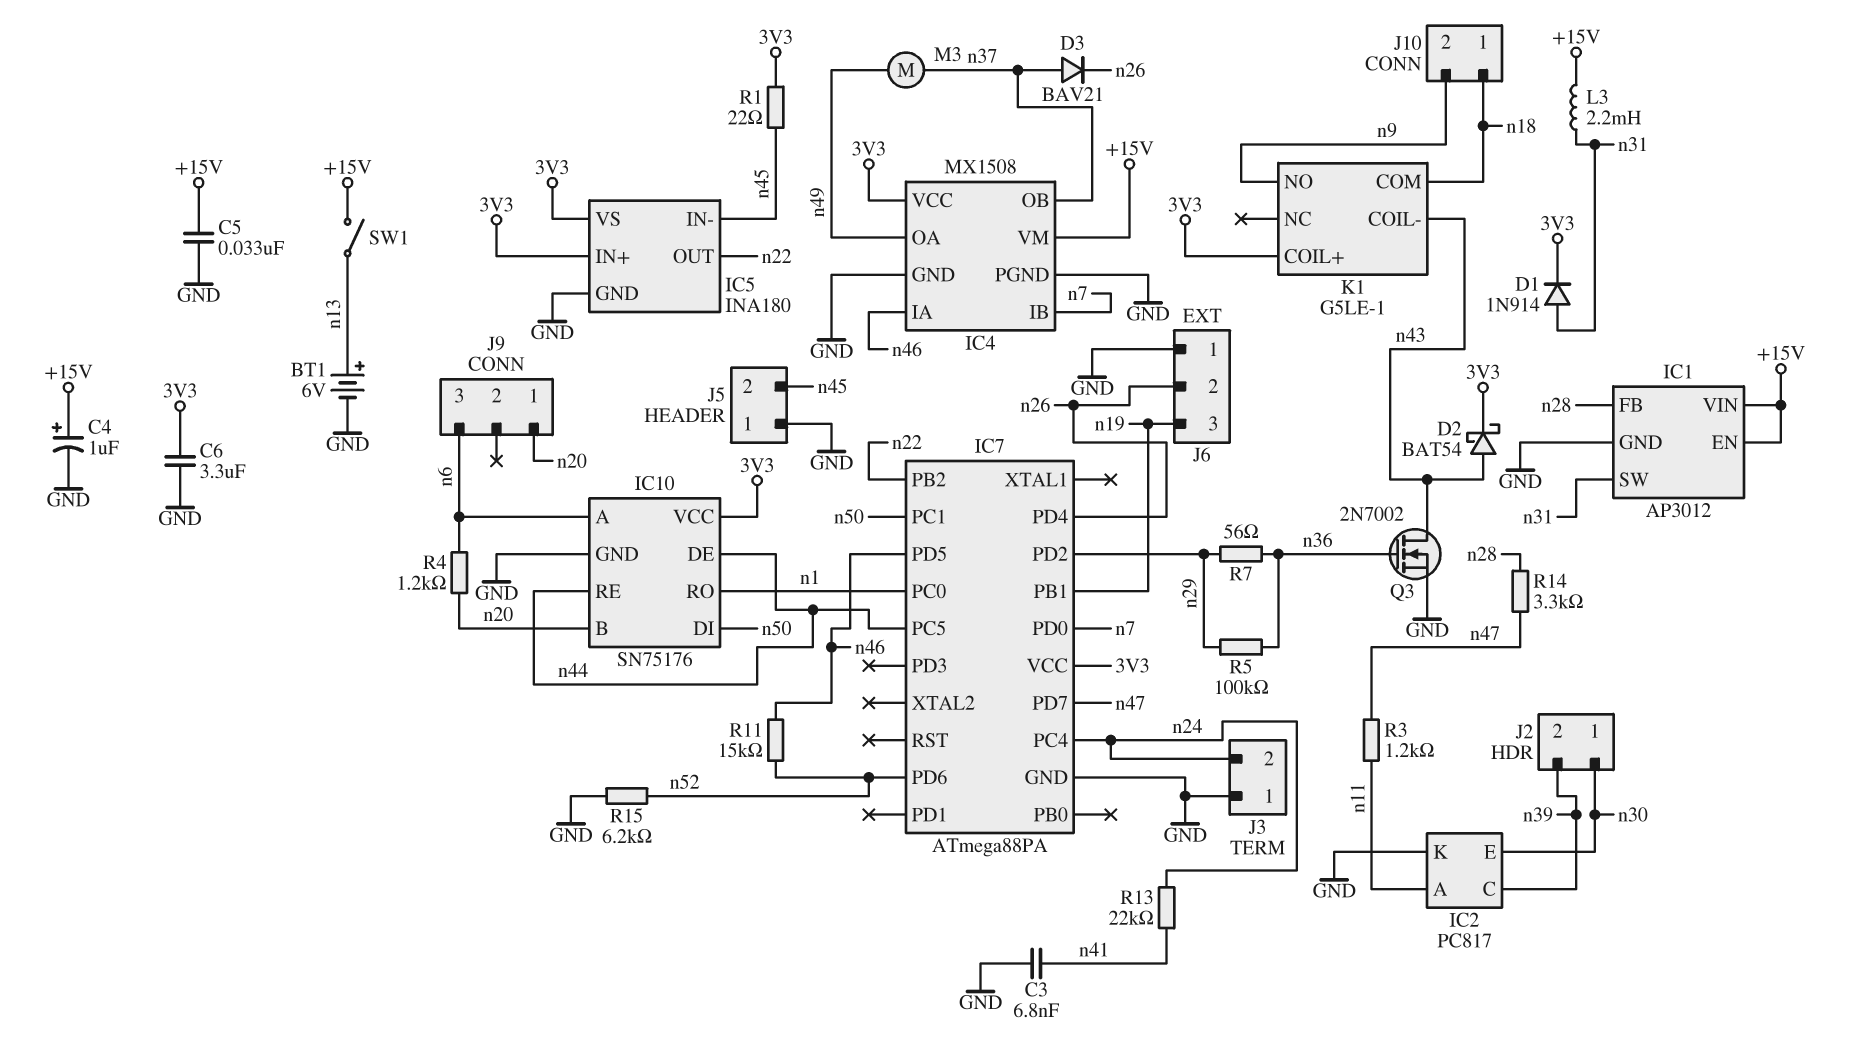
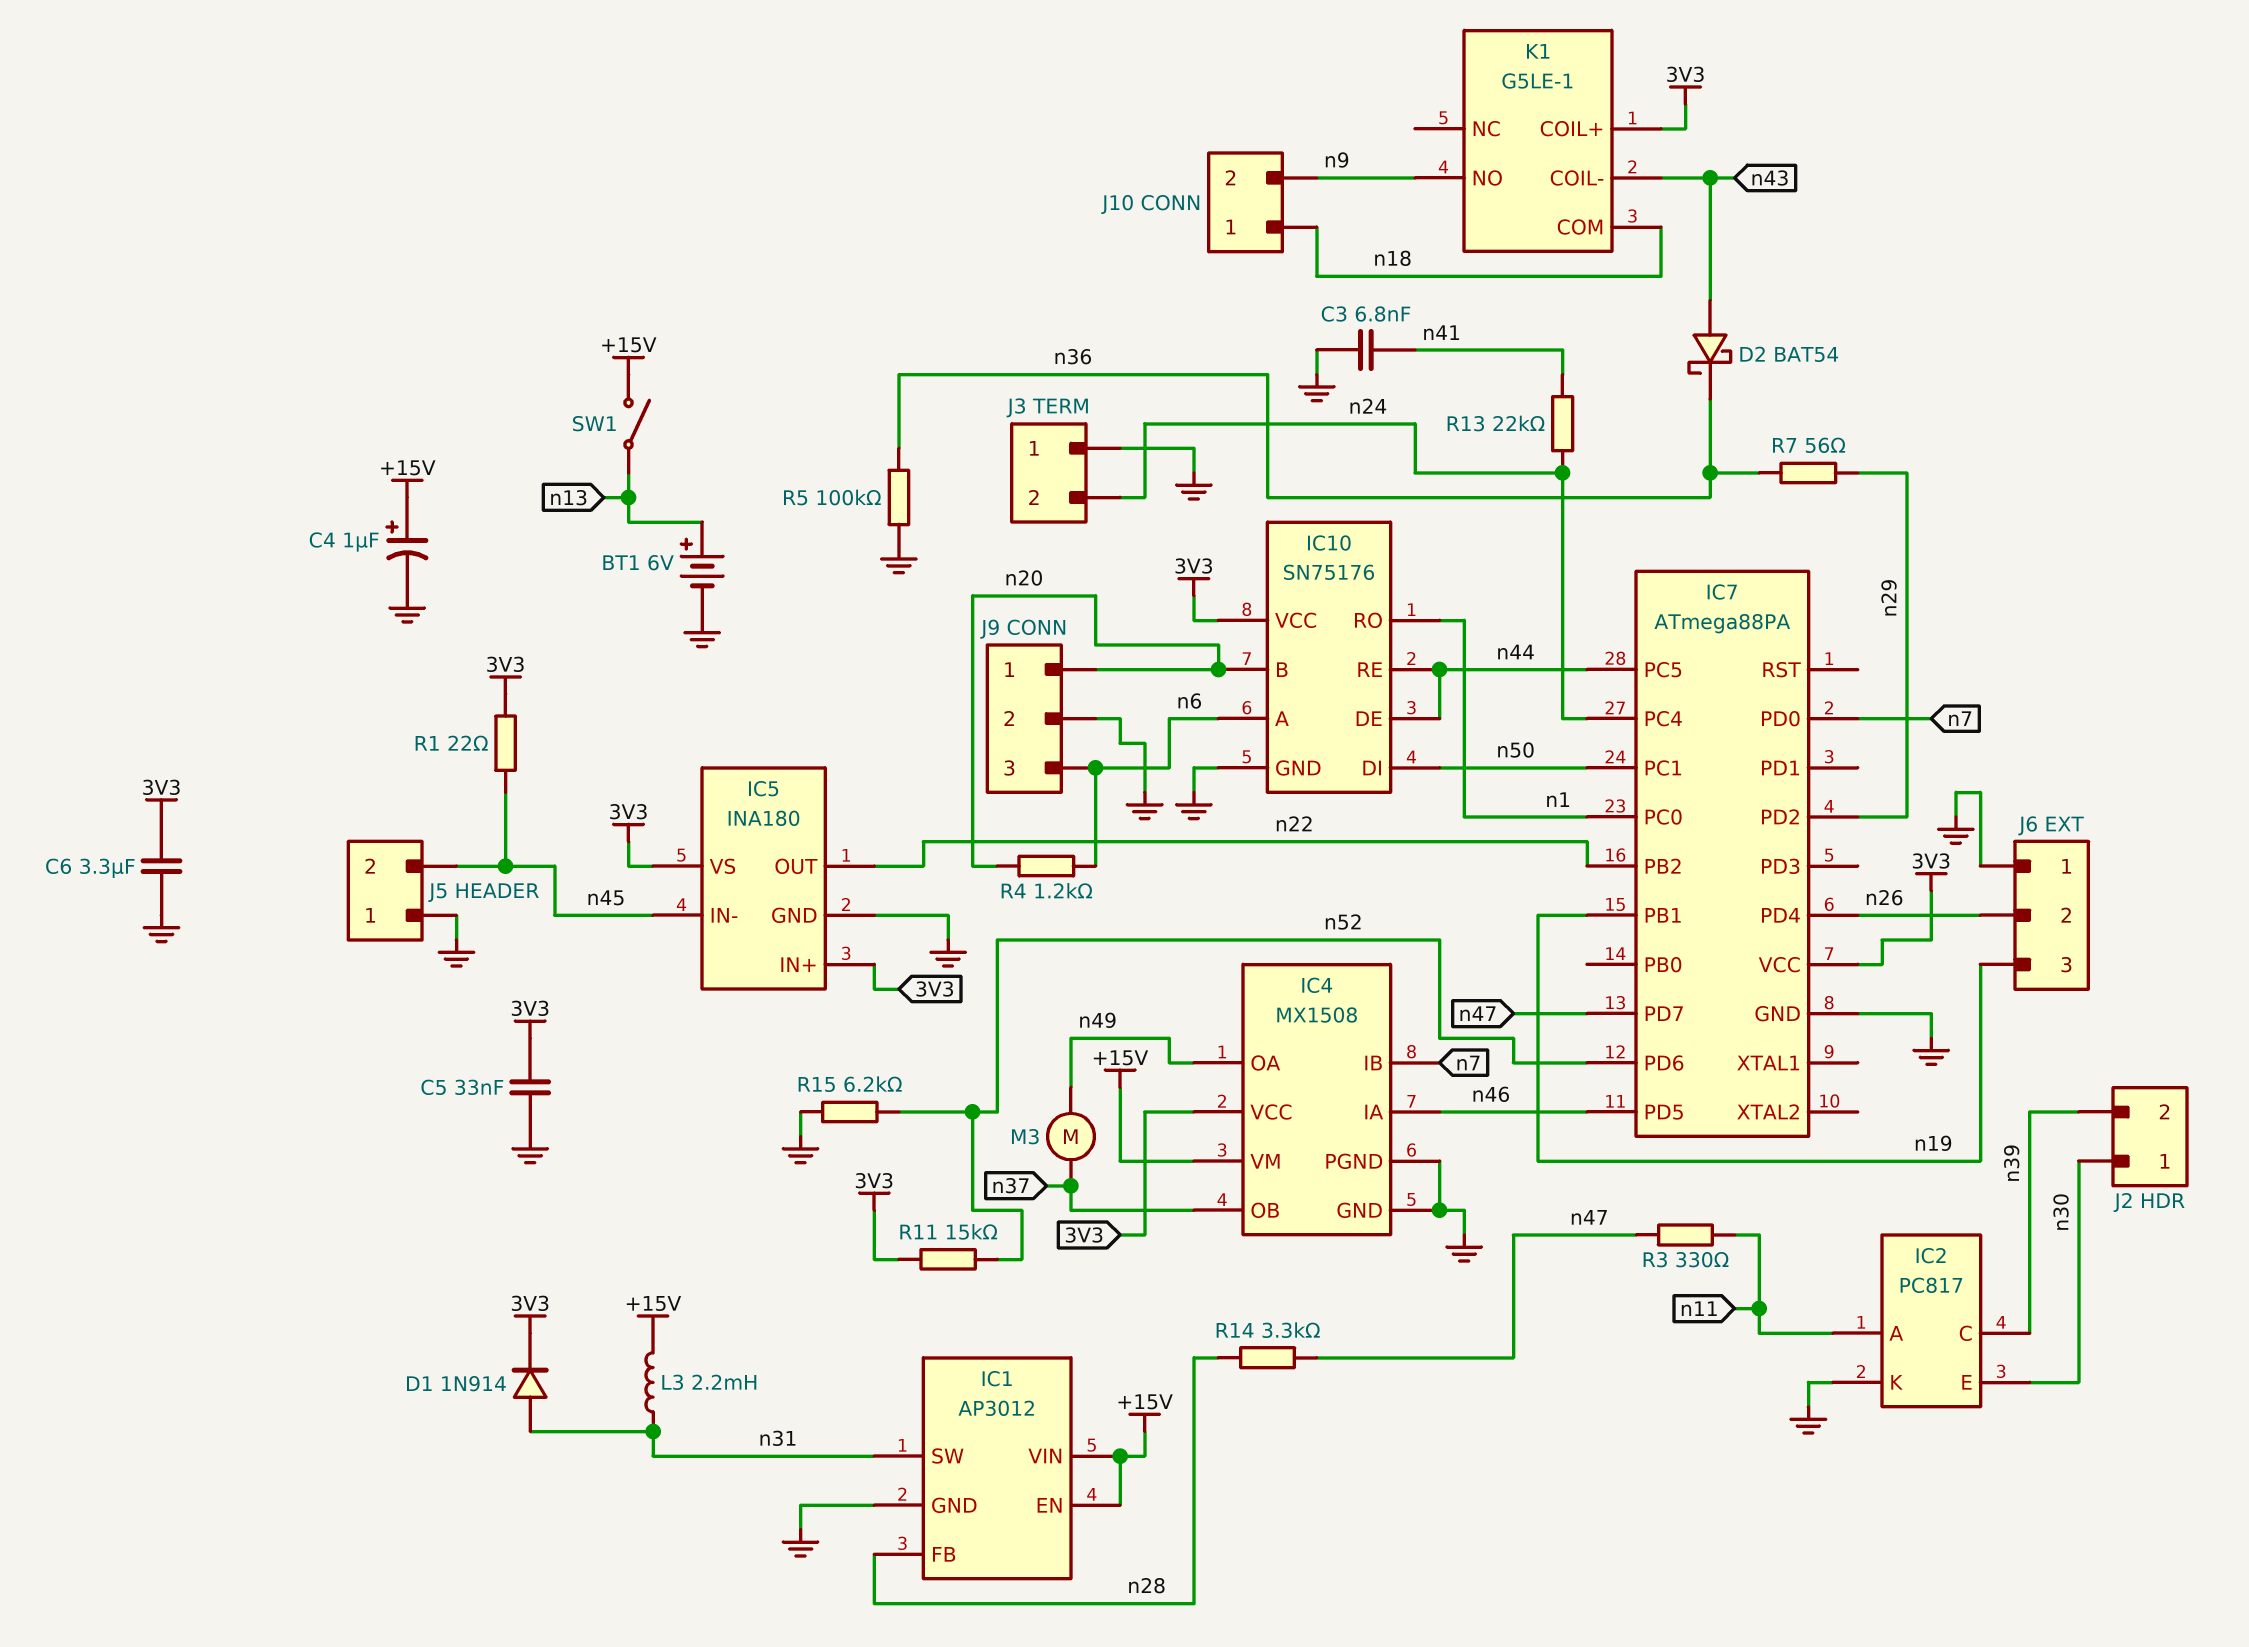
C5: 33nF (+15V, GND) -> 33nF (3V3, GND)
D2: schottky BAT54 (A n43, K 3V3) -> schottky BAT54 (A n43, K n36)
D3: diode BAV21 (A n37, K n26) -> none
J9 pin 2: none -> GND
Q3: NMOS 2N7002 (G n36, D n43, S GND) -> none
R3: 1.2k (n11, n47) -> 330 (n11, n47)
R5: 100k (n29, n36) -> 100k (GND, n36)
R11: 15k (n46, n52) -> 15k (3V3, n52)

